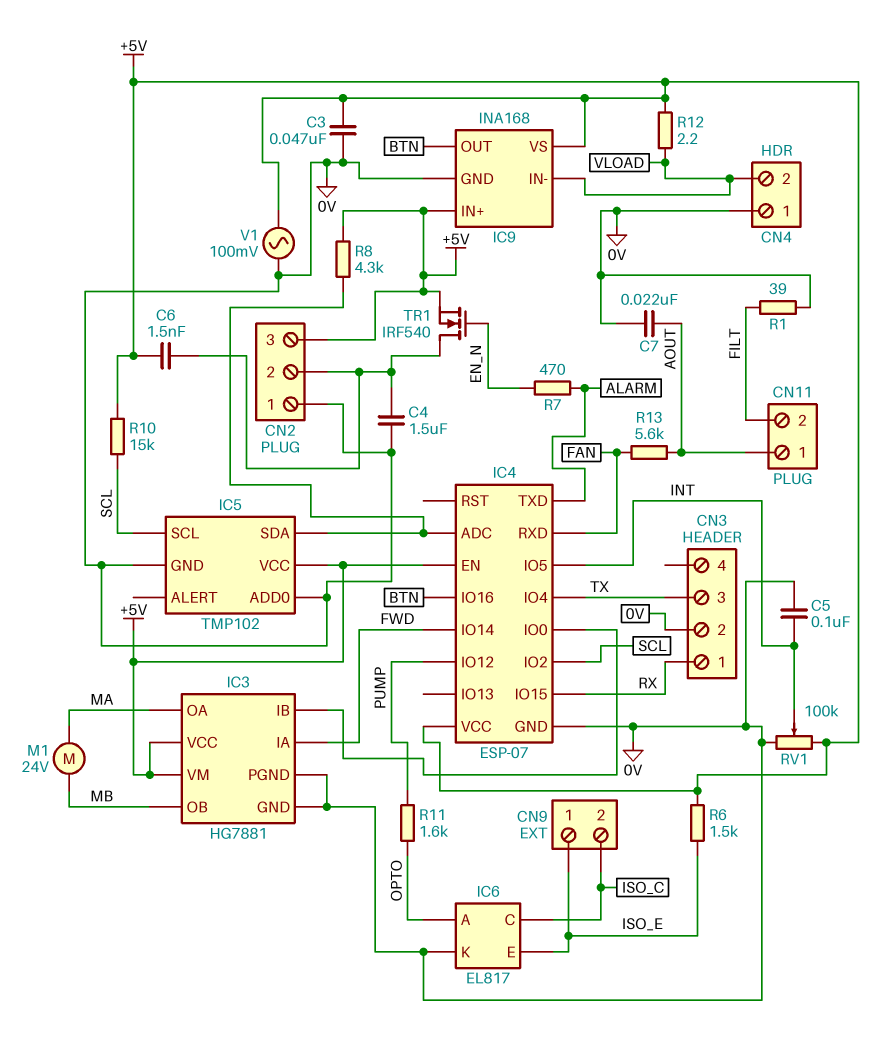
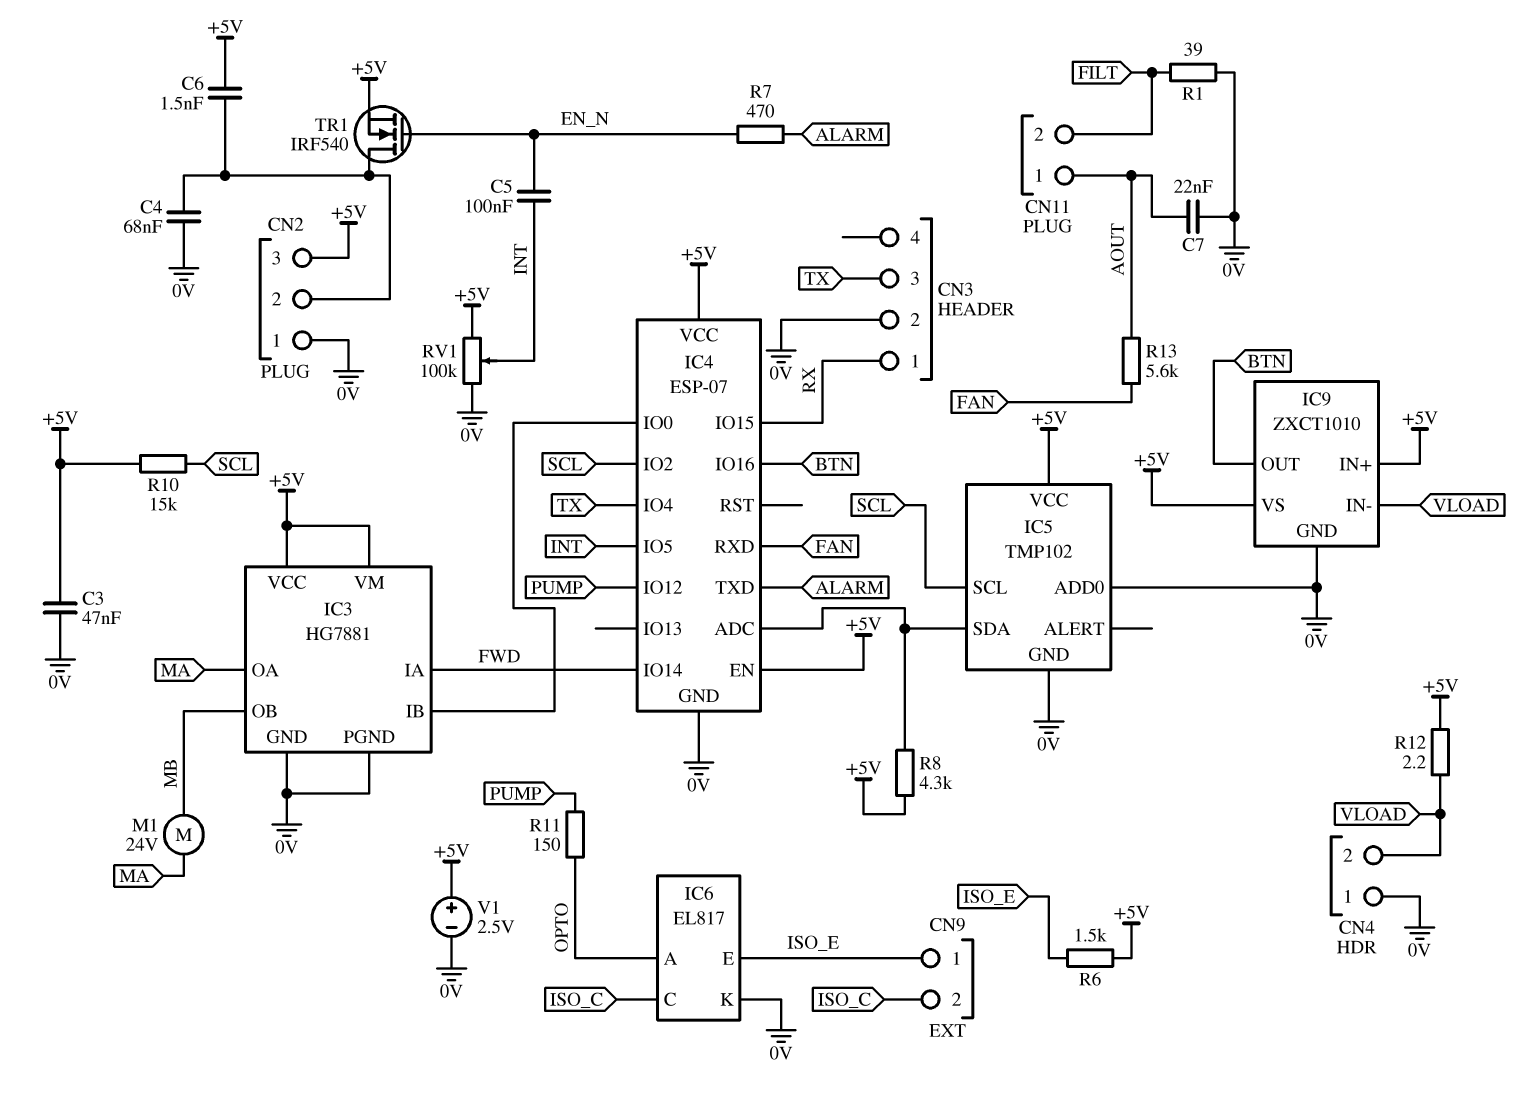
C4: 1.5uF (0V, CN2/2) -> 68nF (0V, CN2/2)
C5: 100nF (0V, INT) -> 100nF (EN_N, INT)
IC9: INA168 -> ZXCT1010
R11: 1.6k (OPTO, PUMP) -> 150 (OPTO, PUMP)
V1: AC 100mV (+5V, 0V) -> 2.5V (plus +5V, minus 0V)

